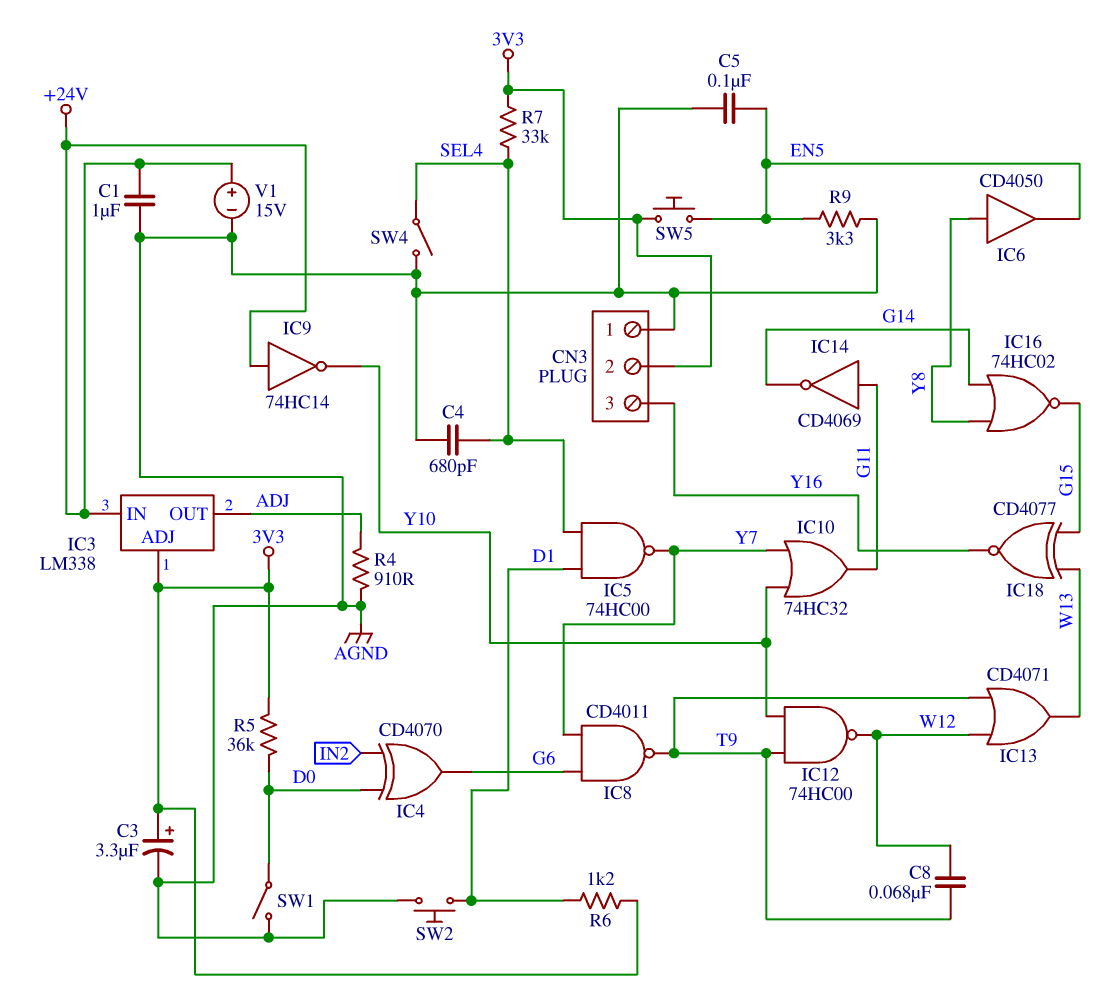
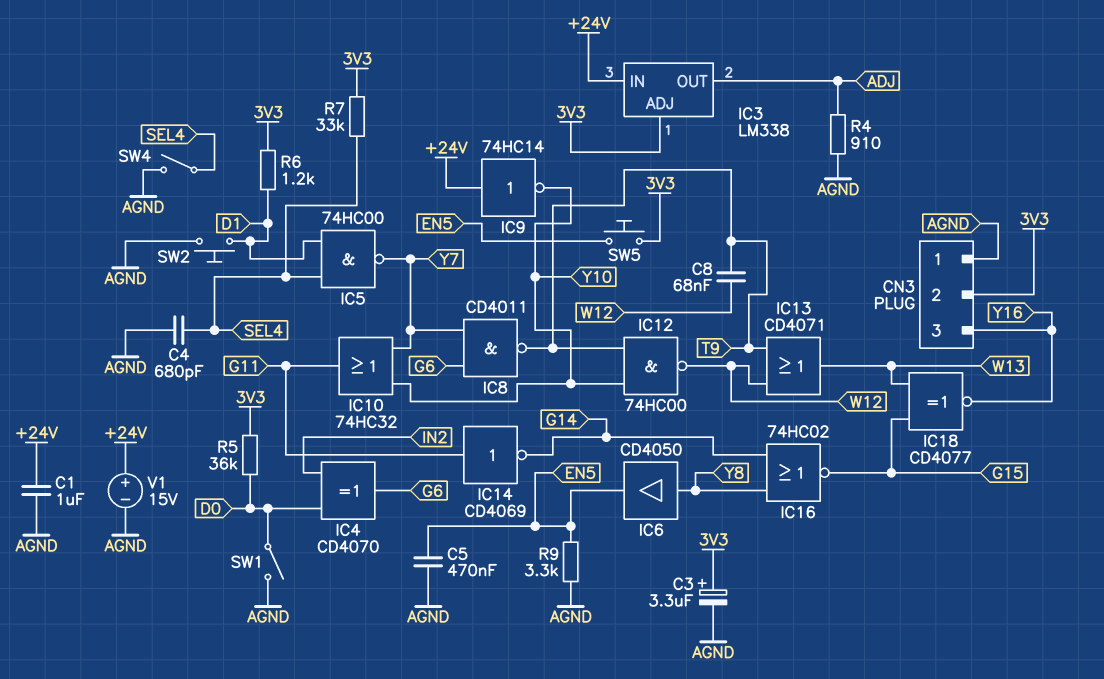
C5: 100nF (AGND, EN5) -> 470nF (AGND, EN5)

